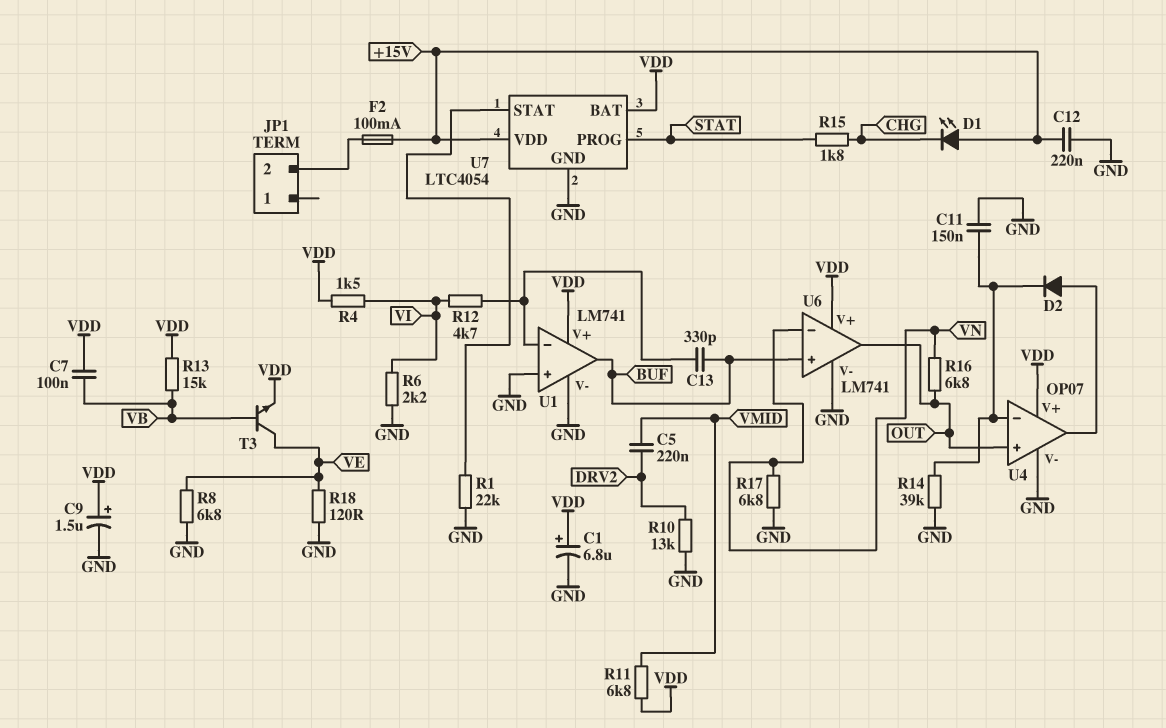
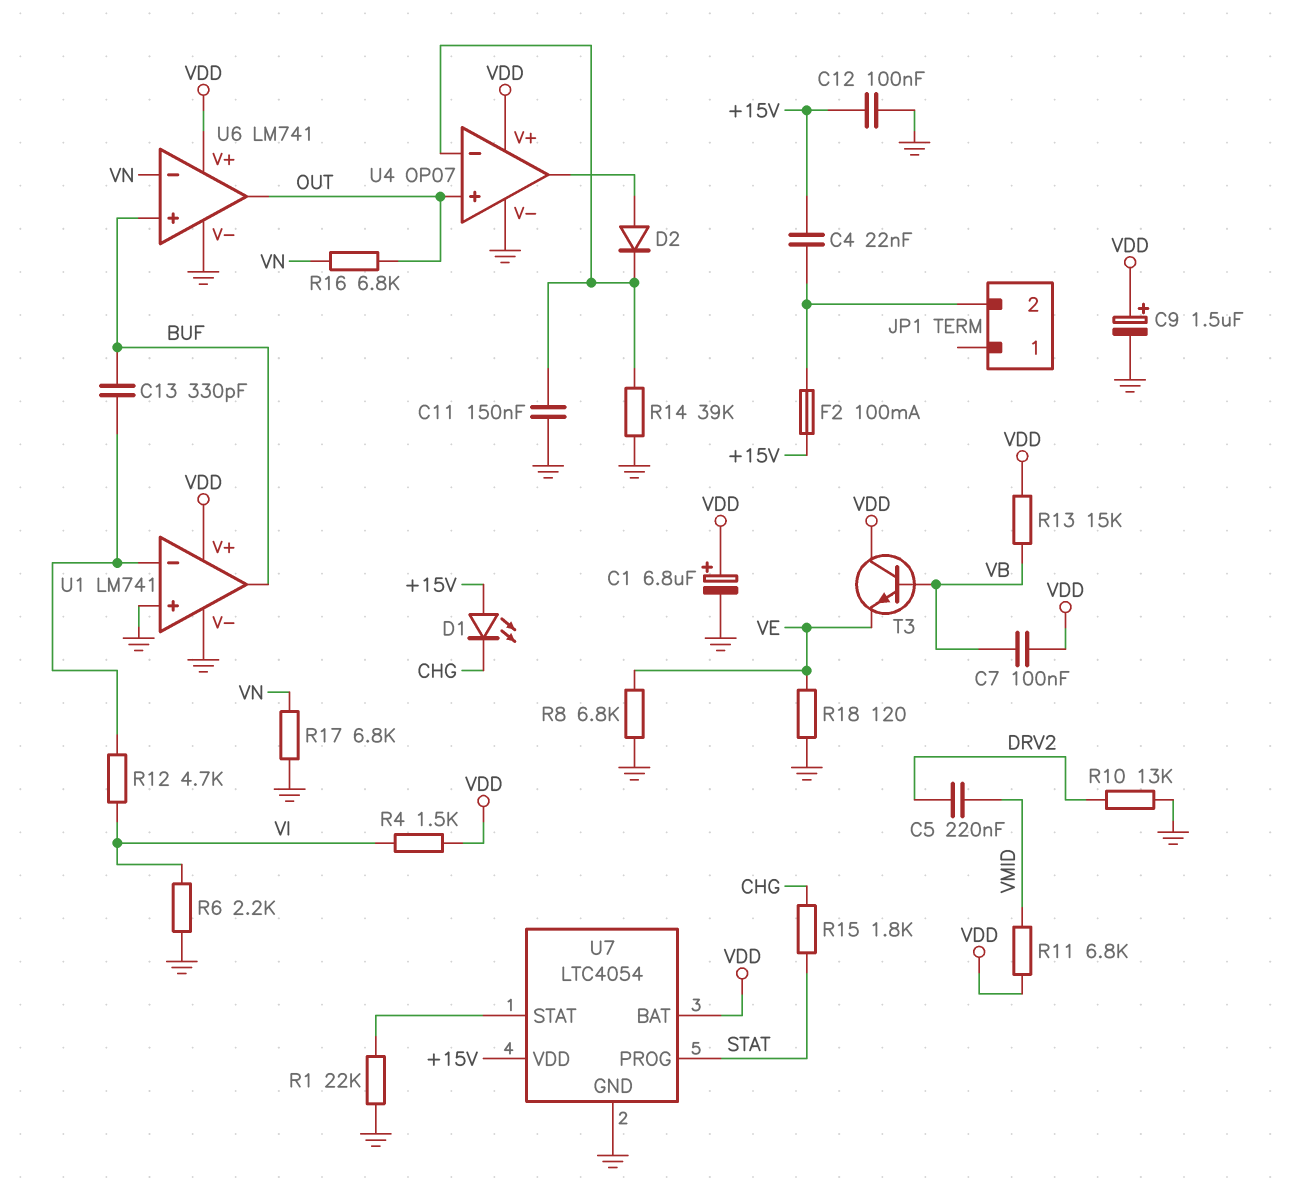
C4: none -> 22nF (+15V, JP1/2)
C12: 220nF (+15V, GND) -> 100nF (+15V, GND)
T3: NPN (B VB, C VE, E VDD) -> NPN (B VB, C VDD, E VE)

